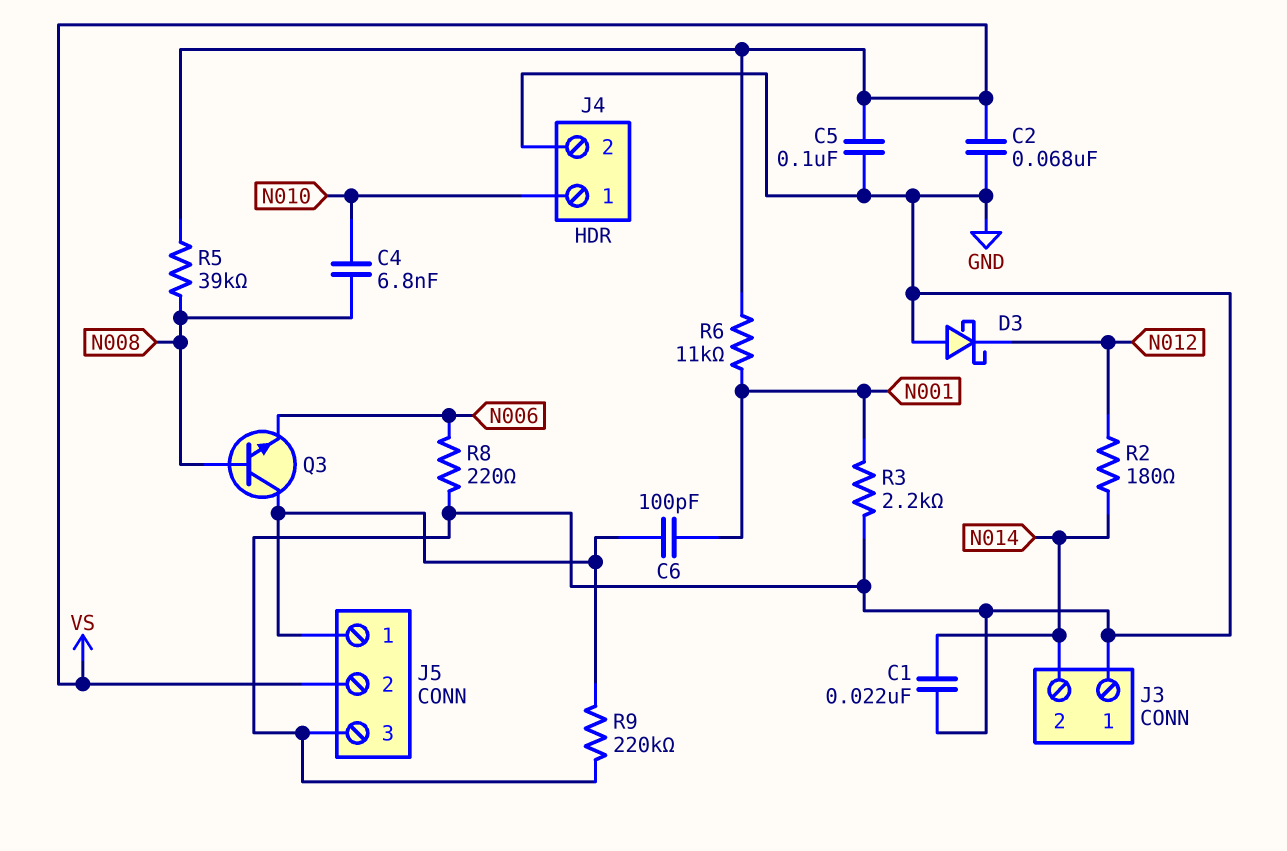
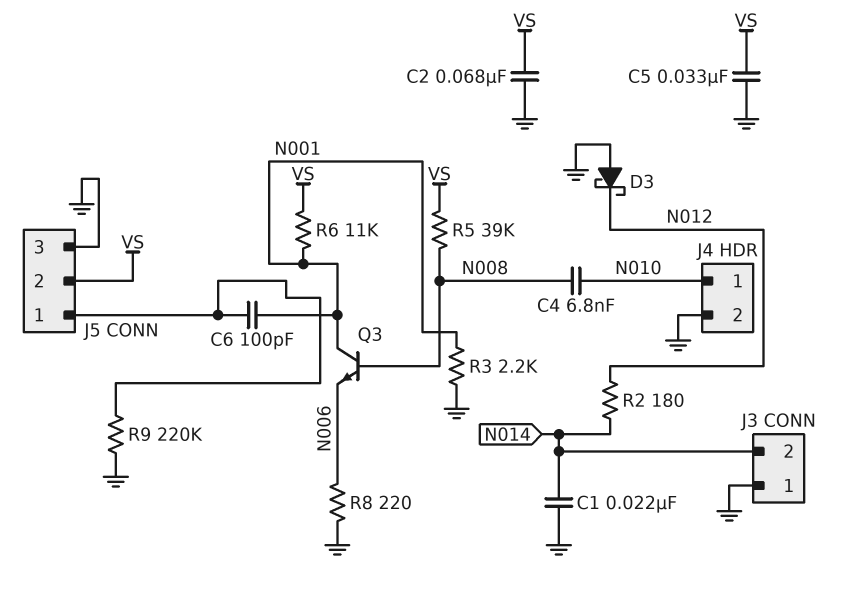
C5: 100nF (GND, VS) -> 33nF (GND, VS)
Q3: NPN (B N008, C J5/1, E N006) -> NPN (B N008, C N001, E N006)

